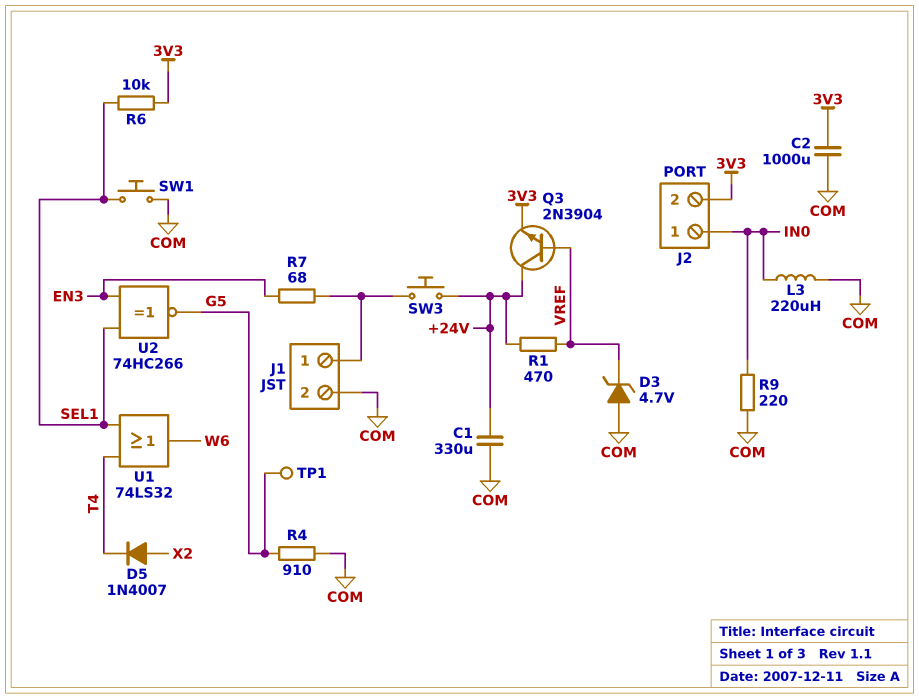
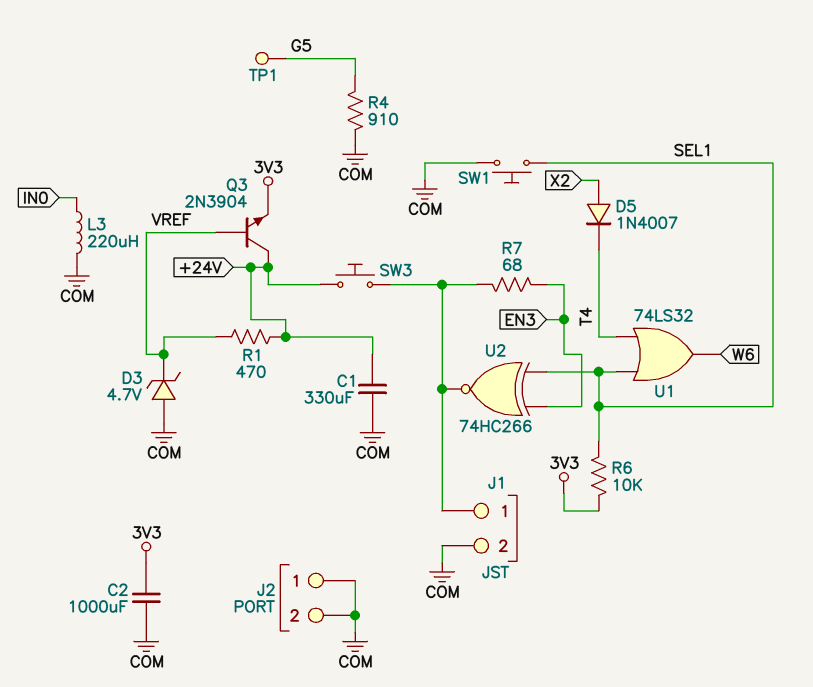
J2 pin 1: IN0 -> COM
J2 pin 2: 3V3 -> COM
R9: 220 (COM, IN0) -> none
U2: XNOR 74HC266 (in EN3, in SEL1, out G5) -> XNOR 74HC266 (in EN3, in SEL1, out J1/1)

